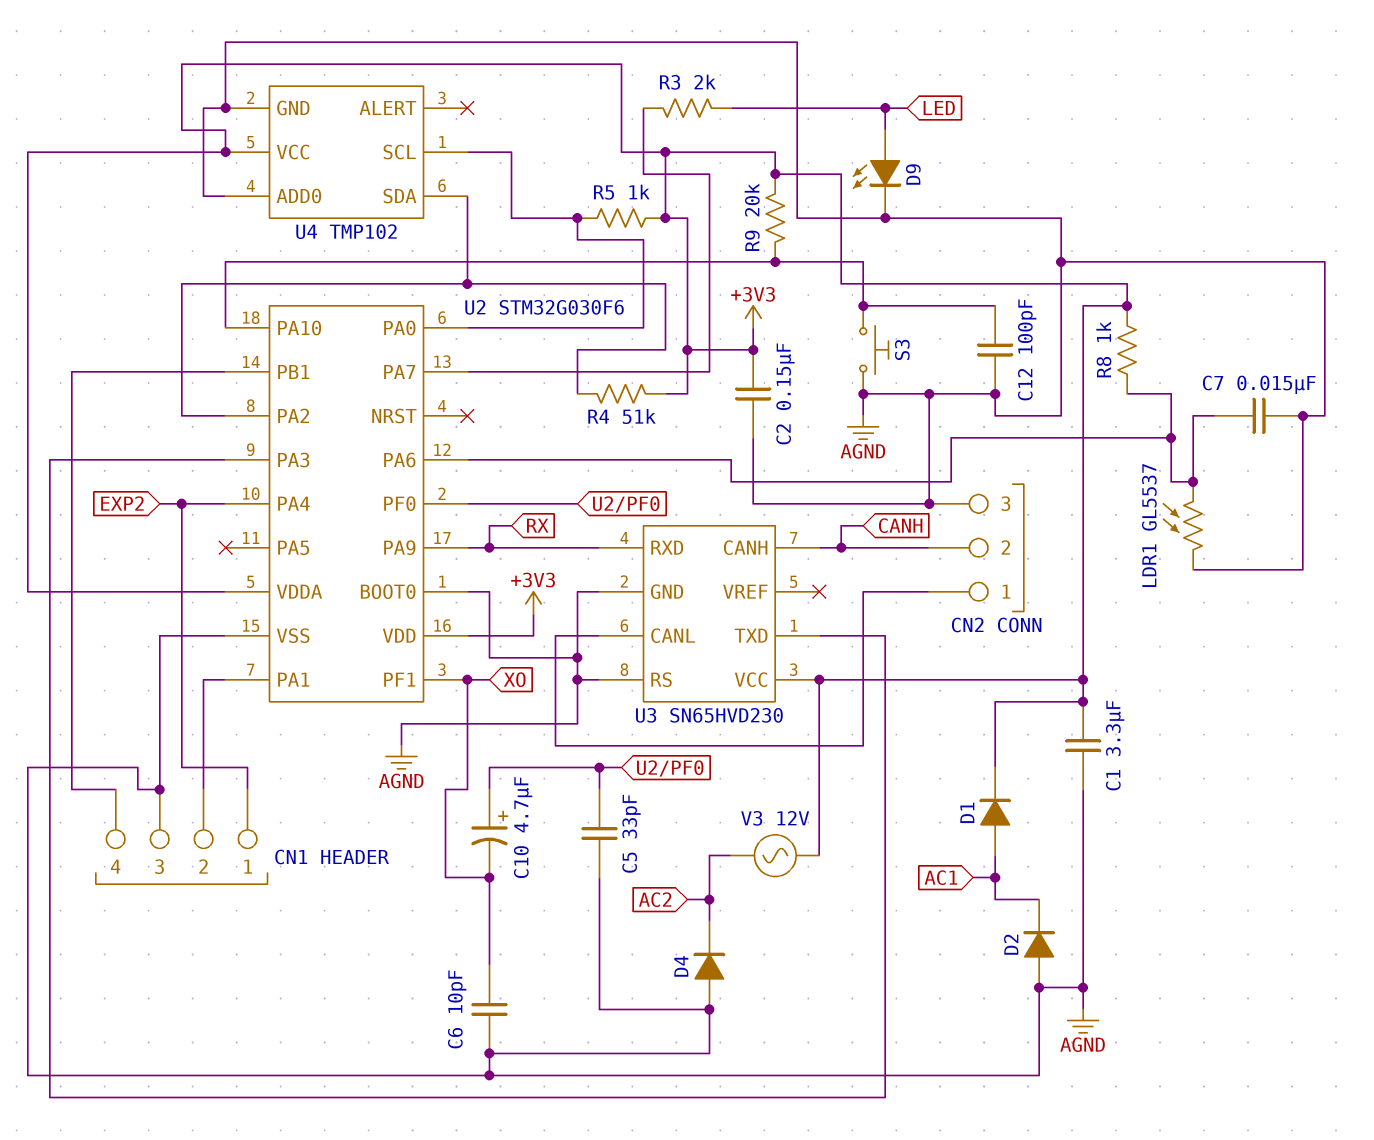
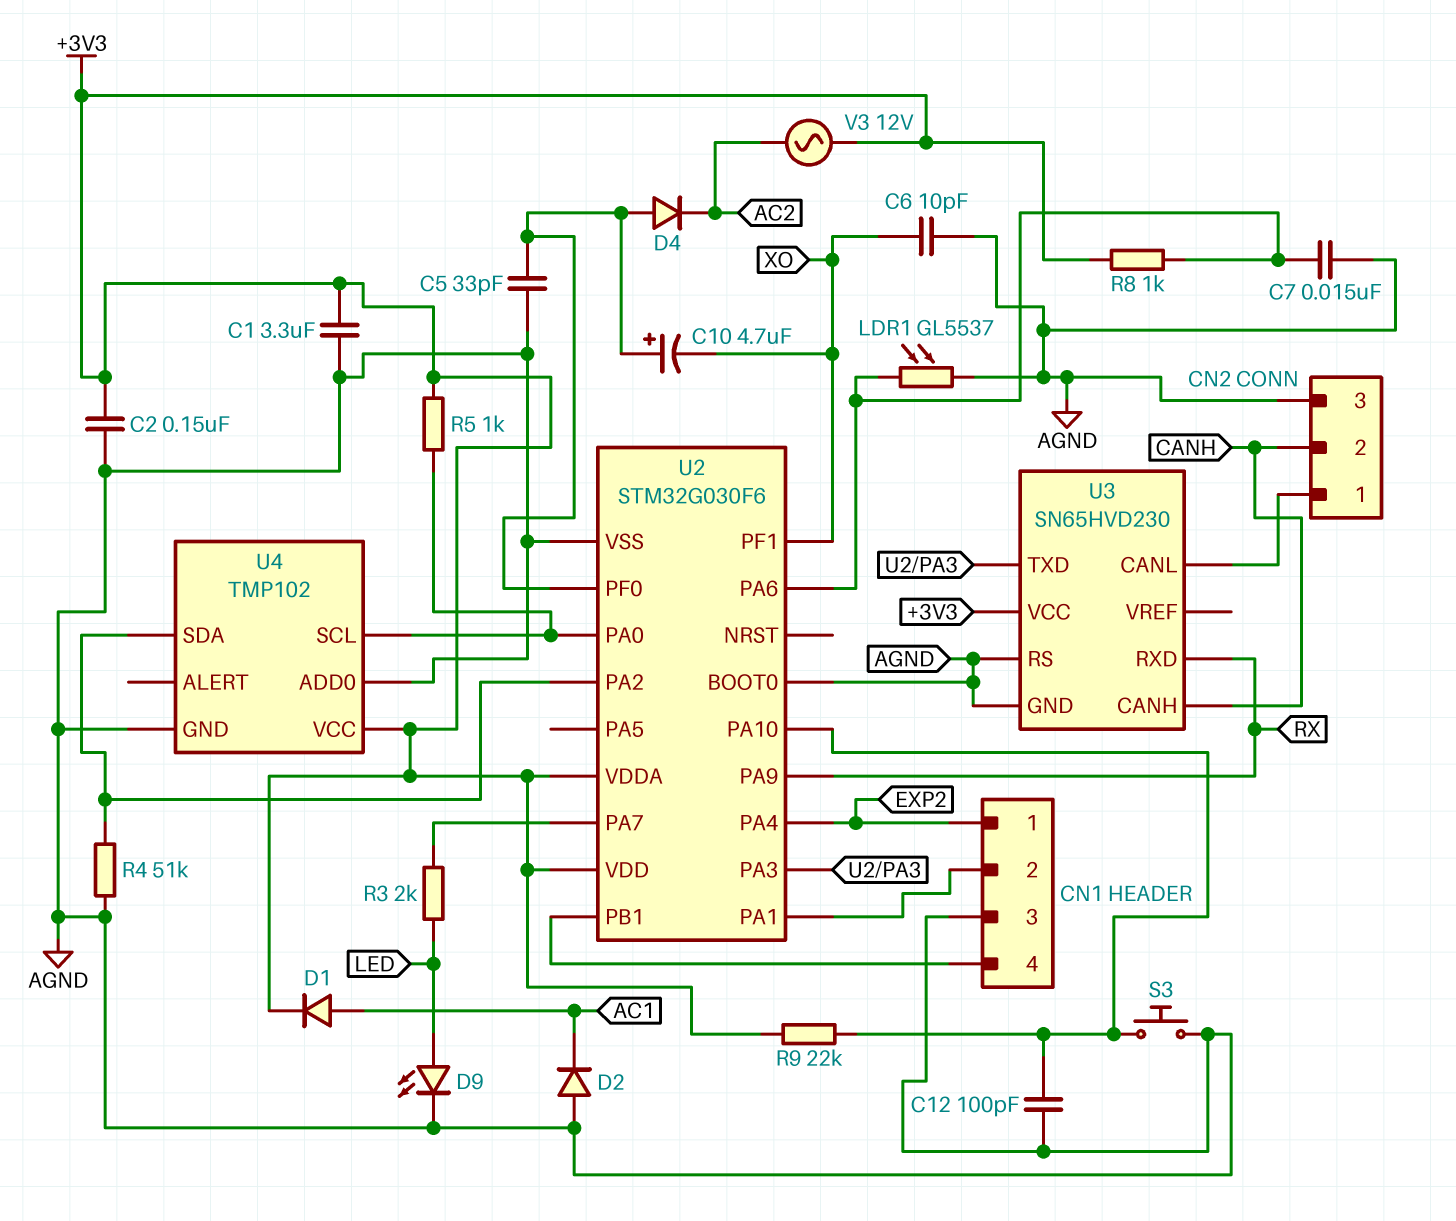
D4: diode (A AGND, K AC2) -> diode (A U2/PF0, K AC2)
R4: 51k (+3V3, U2/PA2) -> 51k (AGND, U2/PA2)
R9: 20k (+3V3, U2/PA10) -> 22k (+3V3, U2/PA10)

